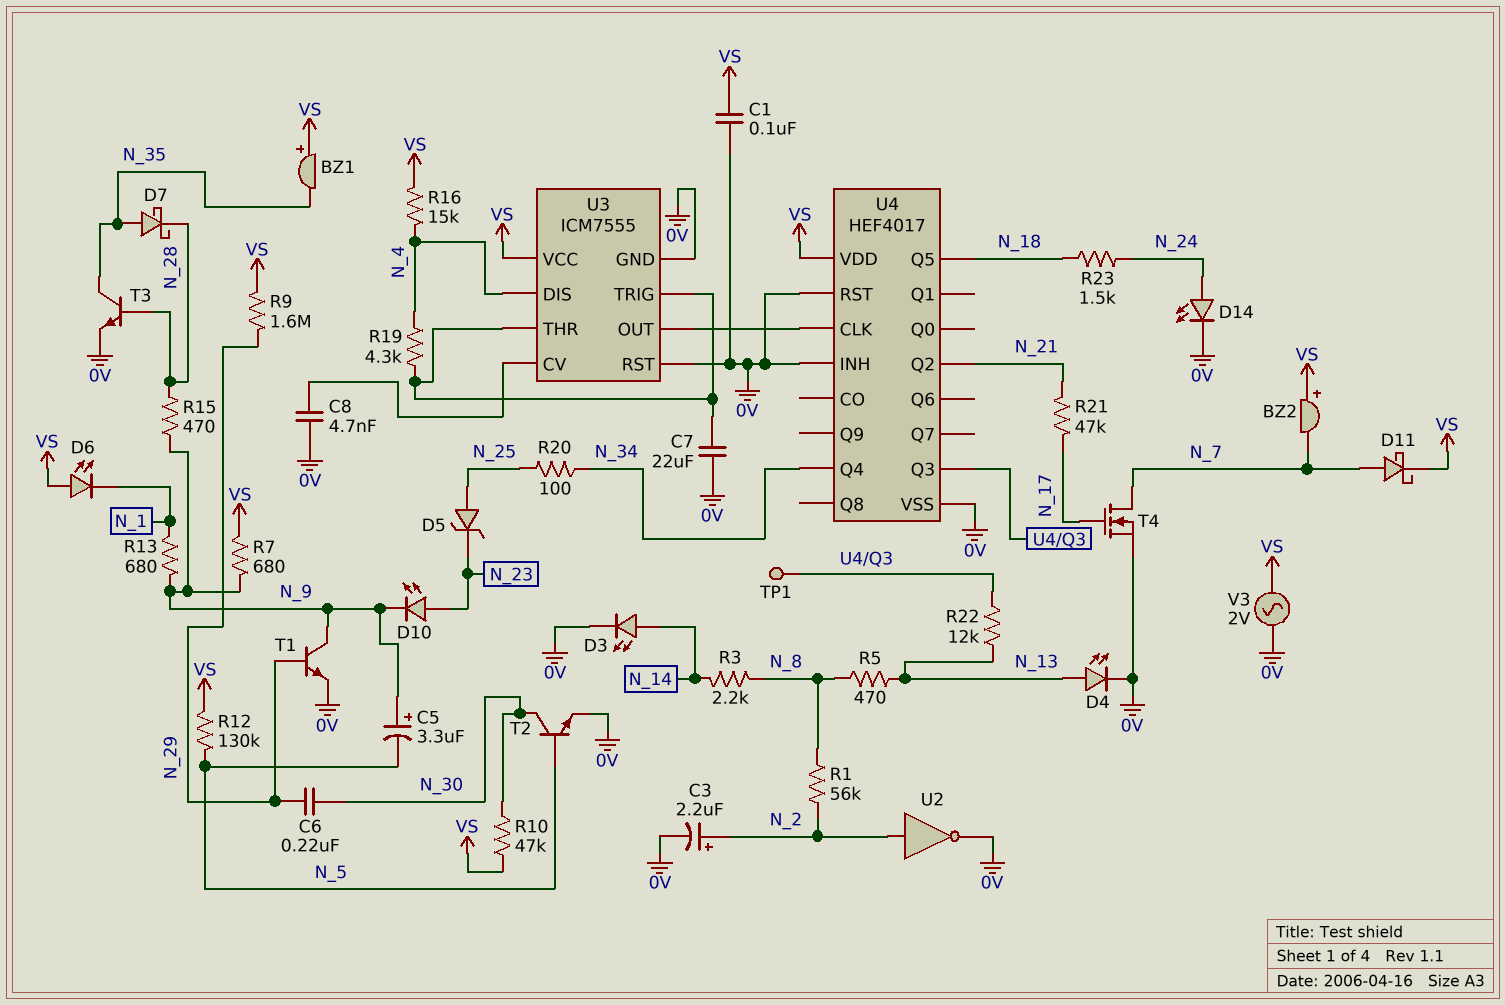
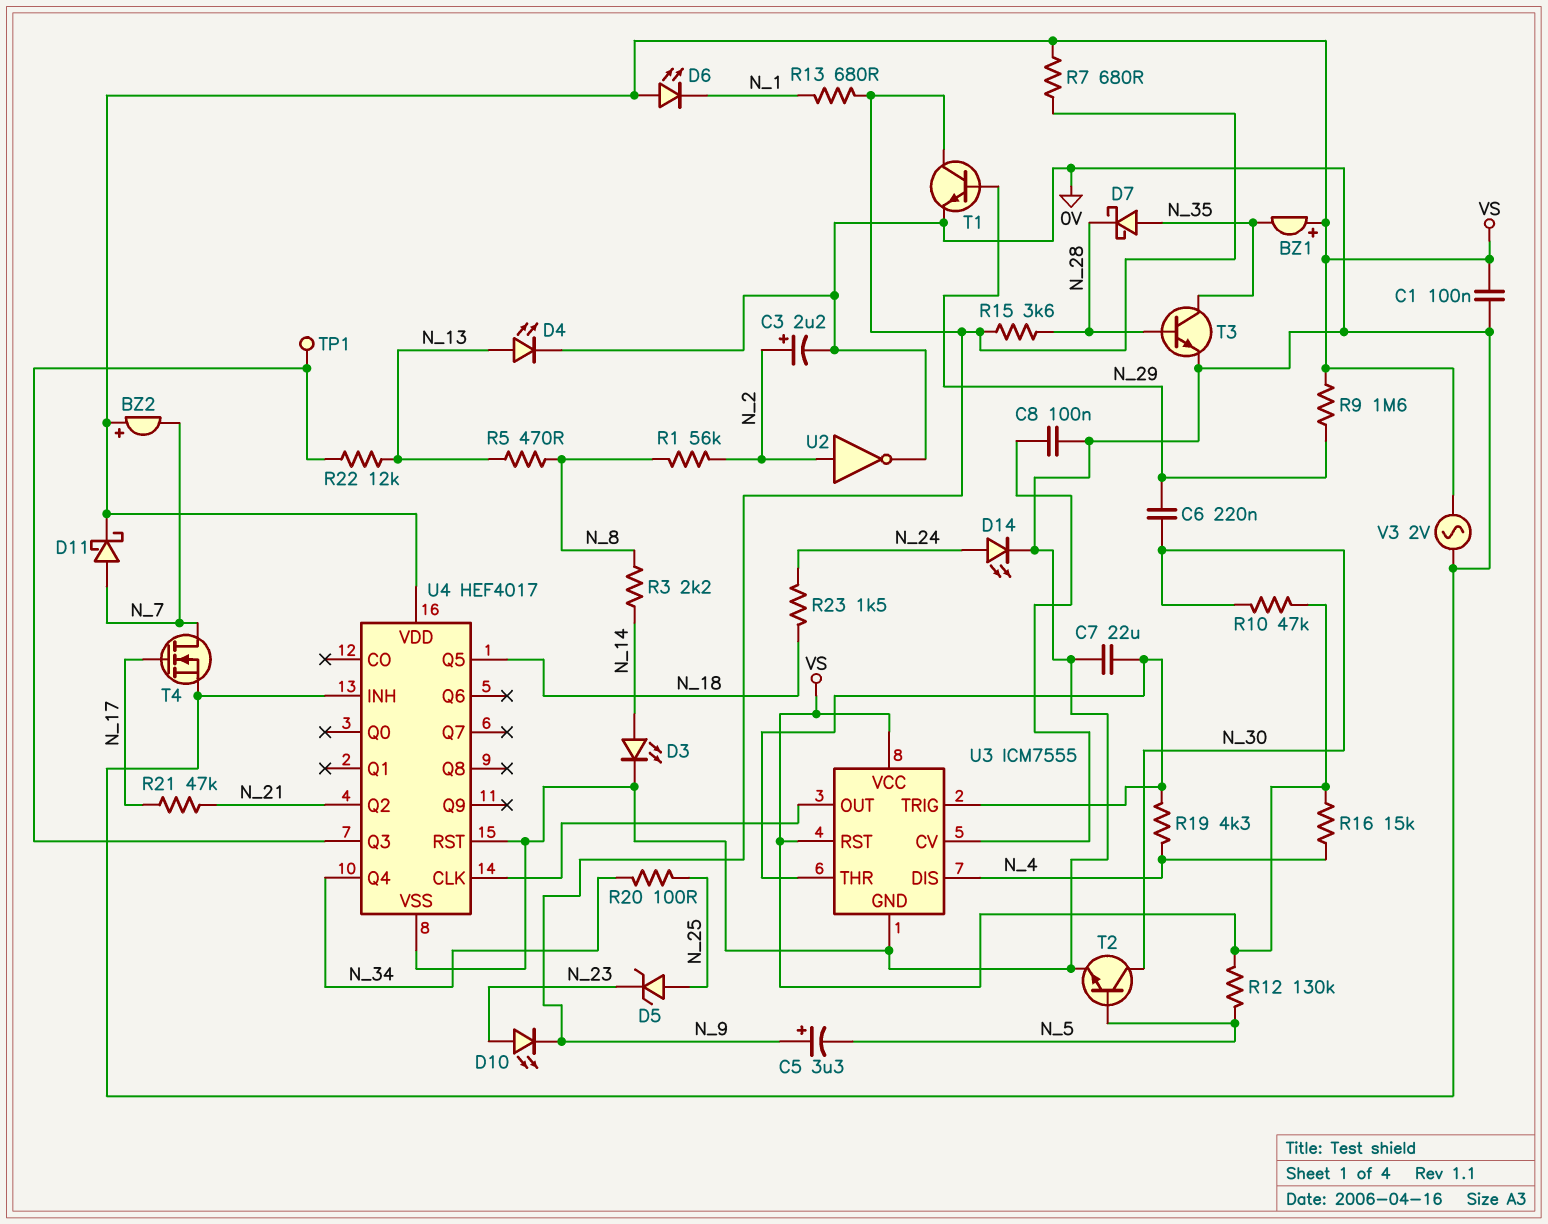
C8: 4.7nF (0V, U3/CV) -> 100nF (0V, U3/CV)
R15: 470 (N_9, N_28) -> 3.6k (N_9, N_28)
U3 pin RST: 0V -> VS

